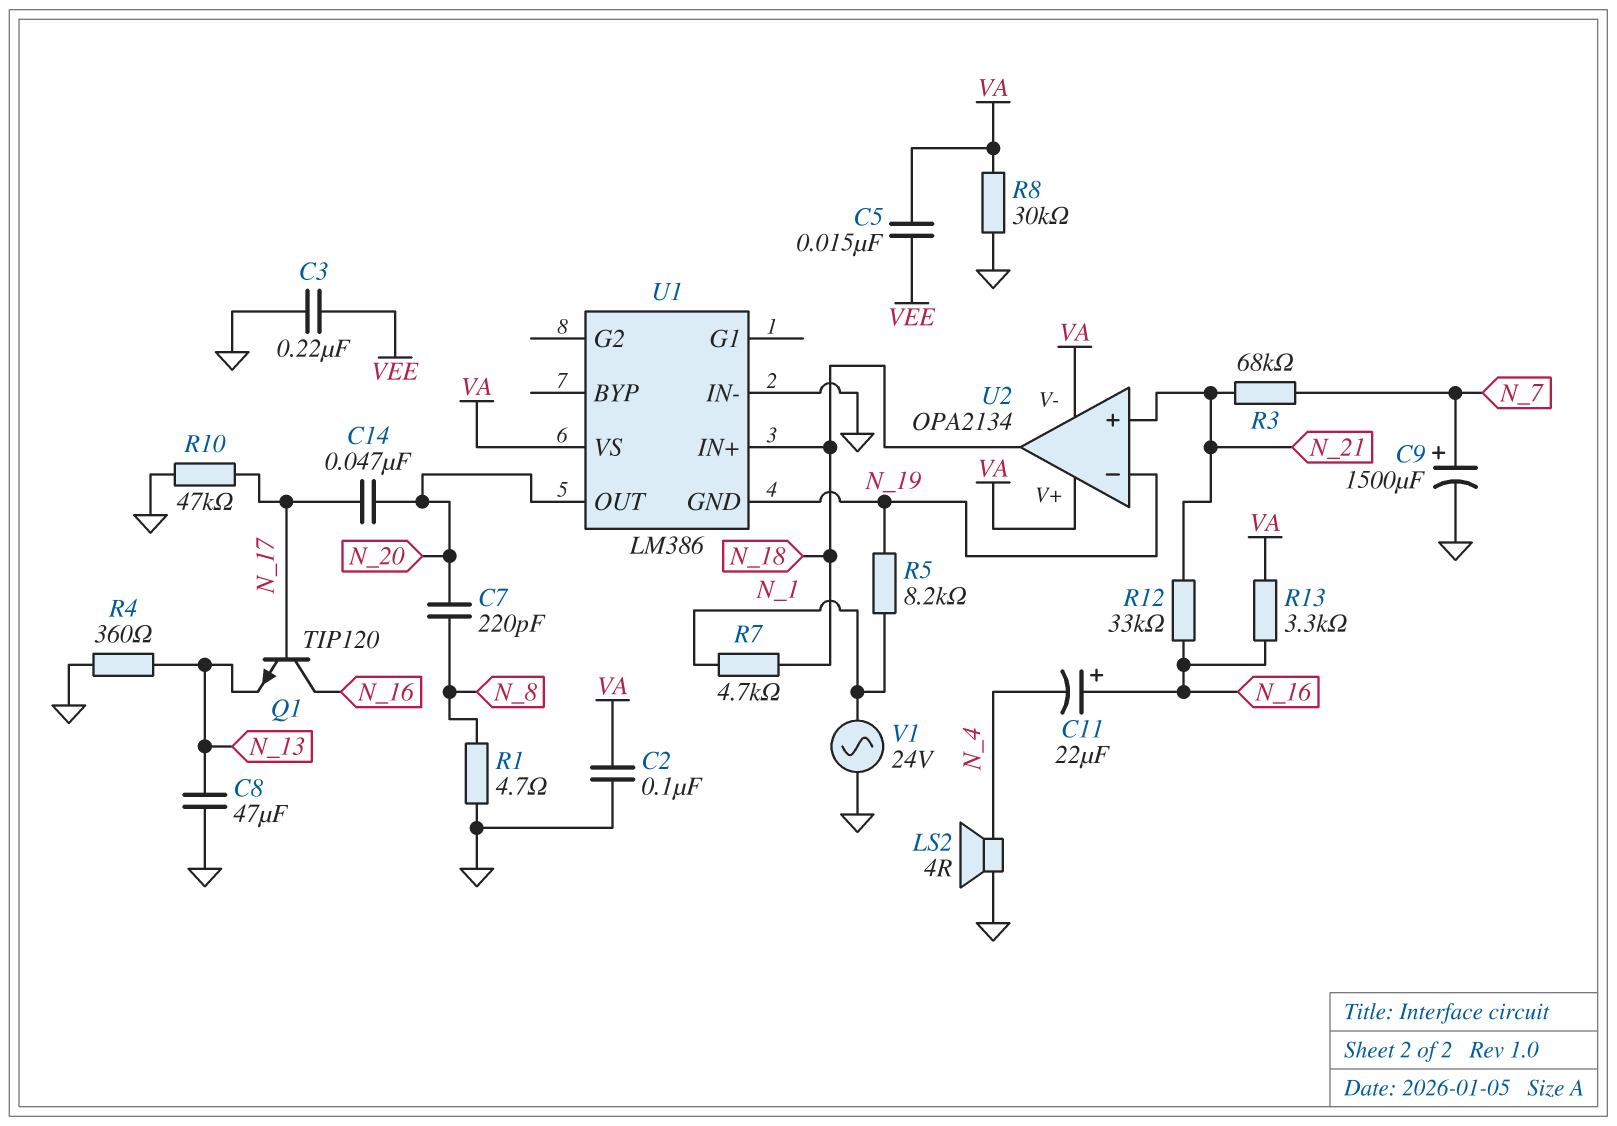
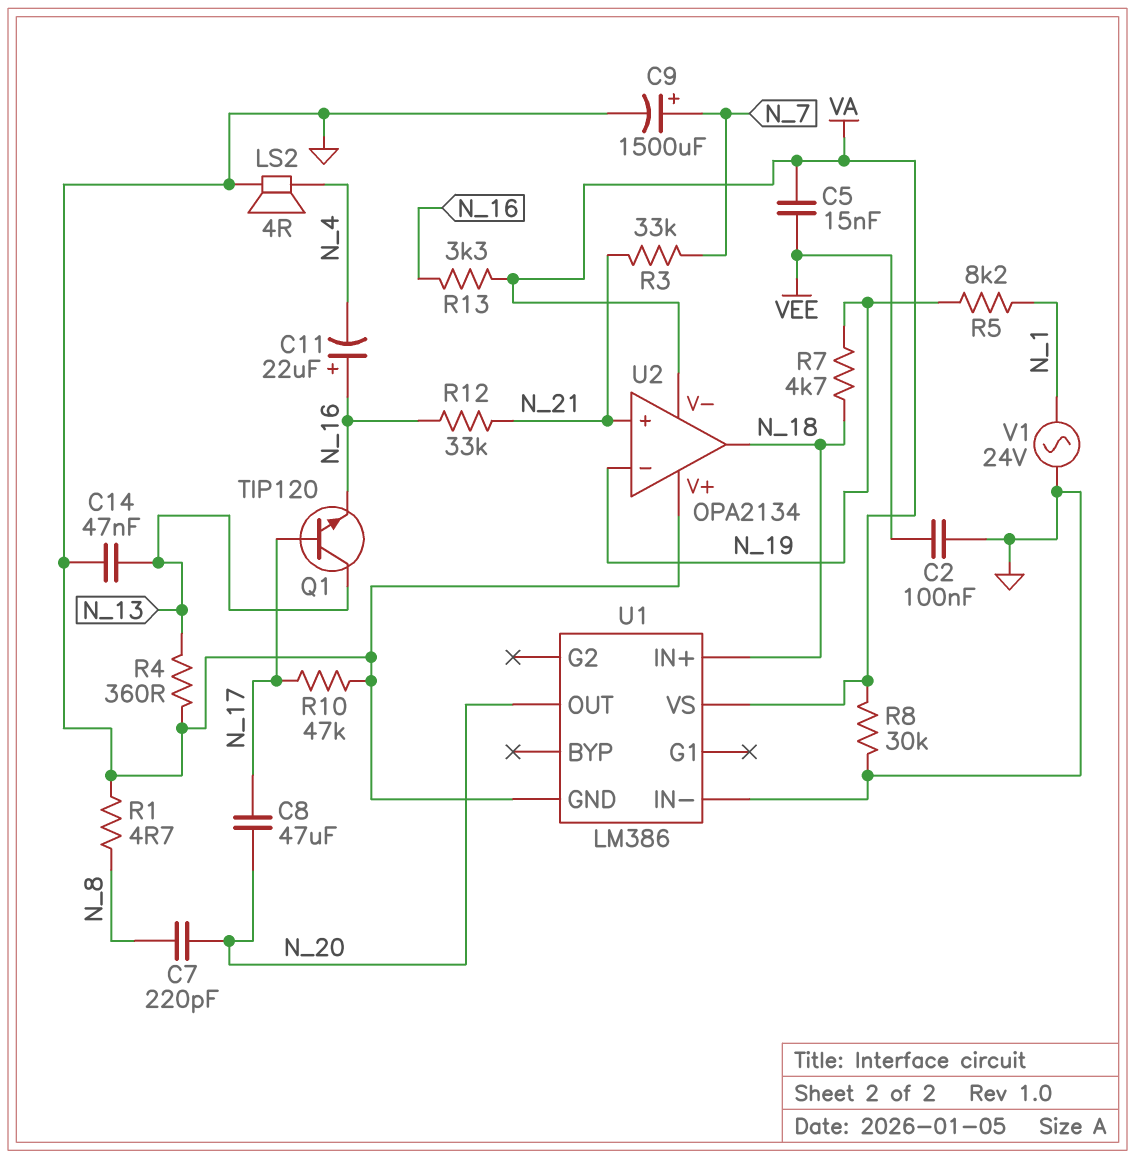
C2: 100nF (GND, VA) -> 100nF (GND, VEE)
C3: 220nF (GND, VEE) -> none
C8: 47uF (GND, N_13) -> 47uF (N_17, N_20)
C14: 47nF (N_17, N_20) -> 47nF (GND, N_13)
Q1: NPN TIP120 (B N_17, C N_16, E N_13) -> NPN TIP120 (B N_17, C N_13, E N_16)
R3: 68k (N_7, N_21) -> 33k (N_7, N_21)
R7: 4.7k (N_1, N_18) -> 4.7k (N_18, N_19)
U1 pin GND: N_19 -> GND
U2 pin V+: VA -> GND

